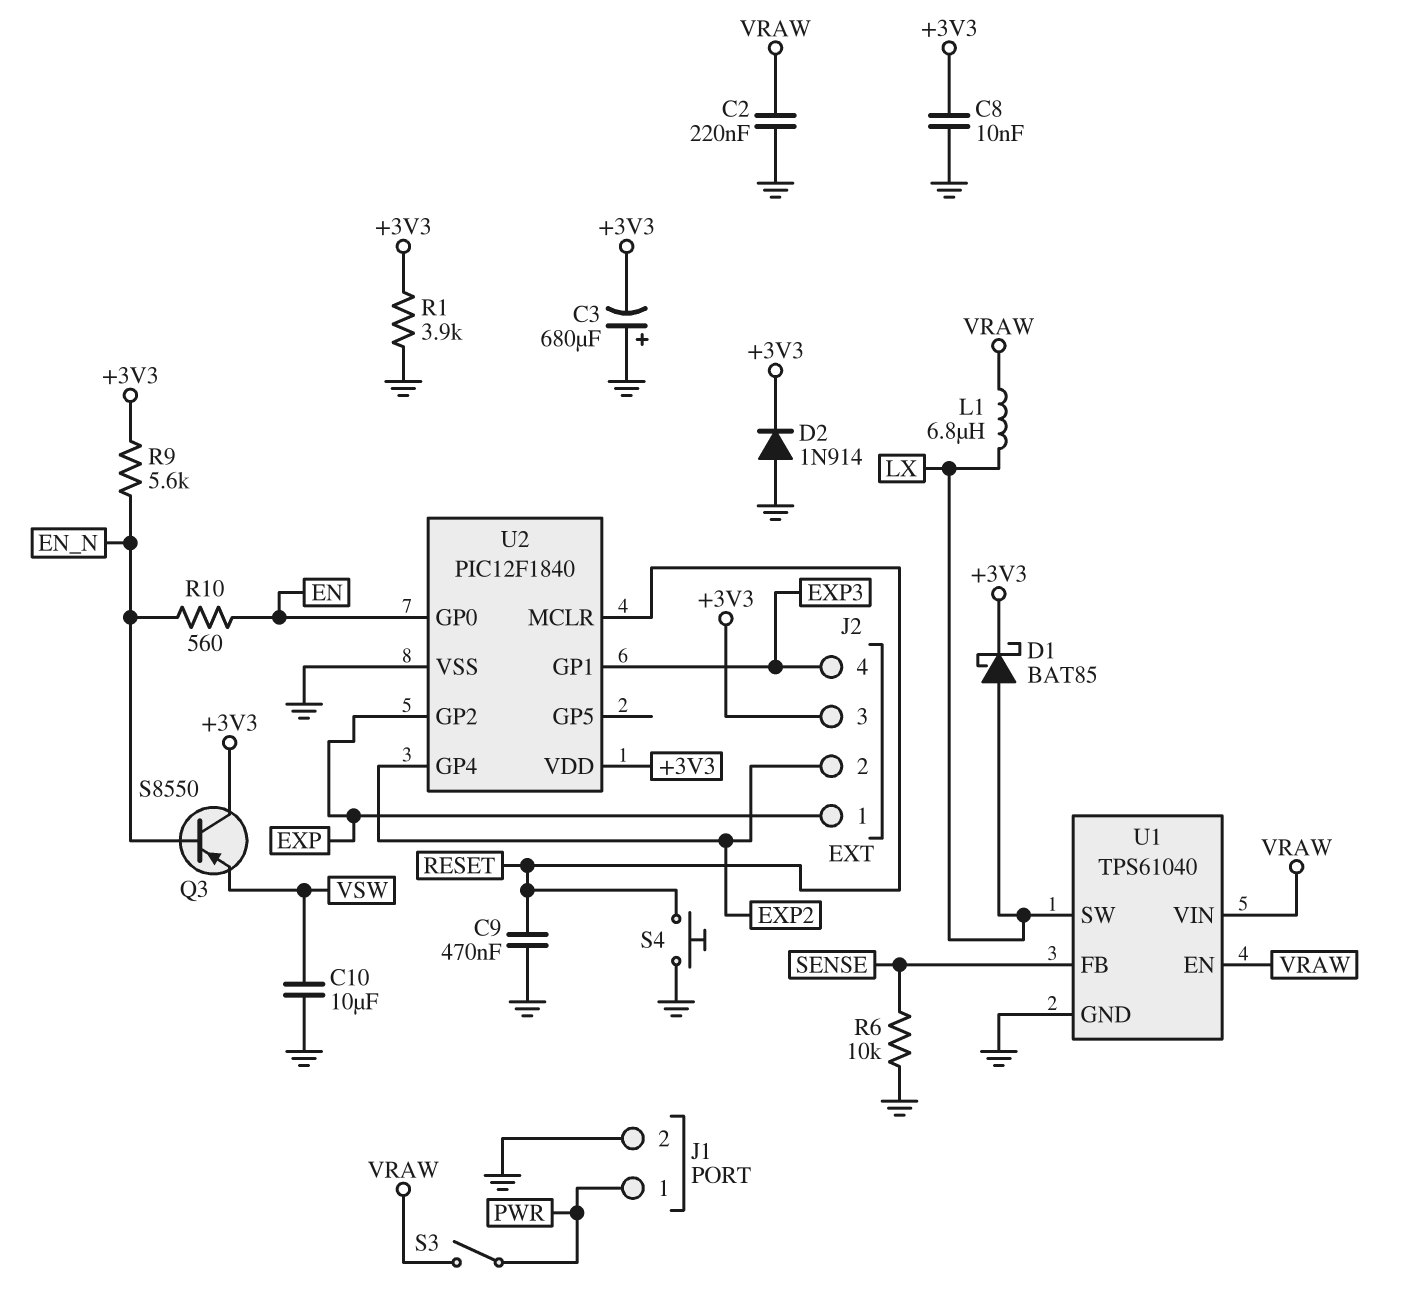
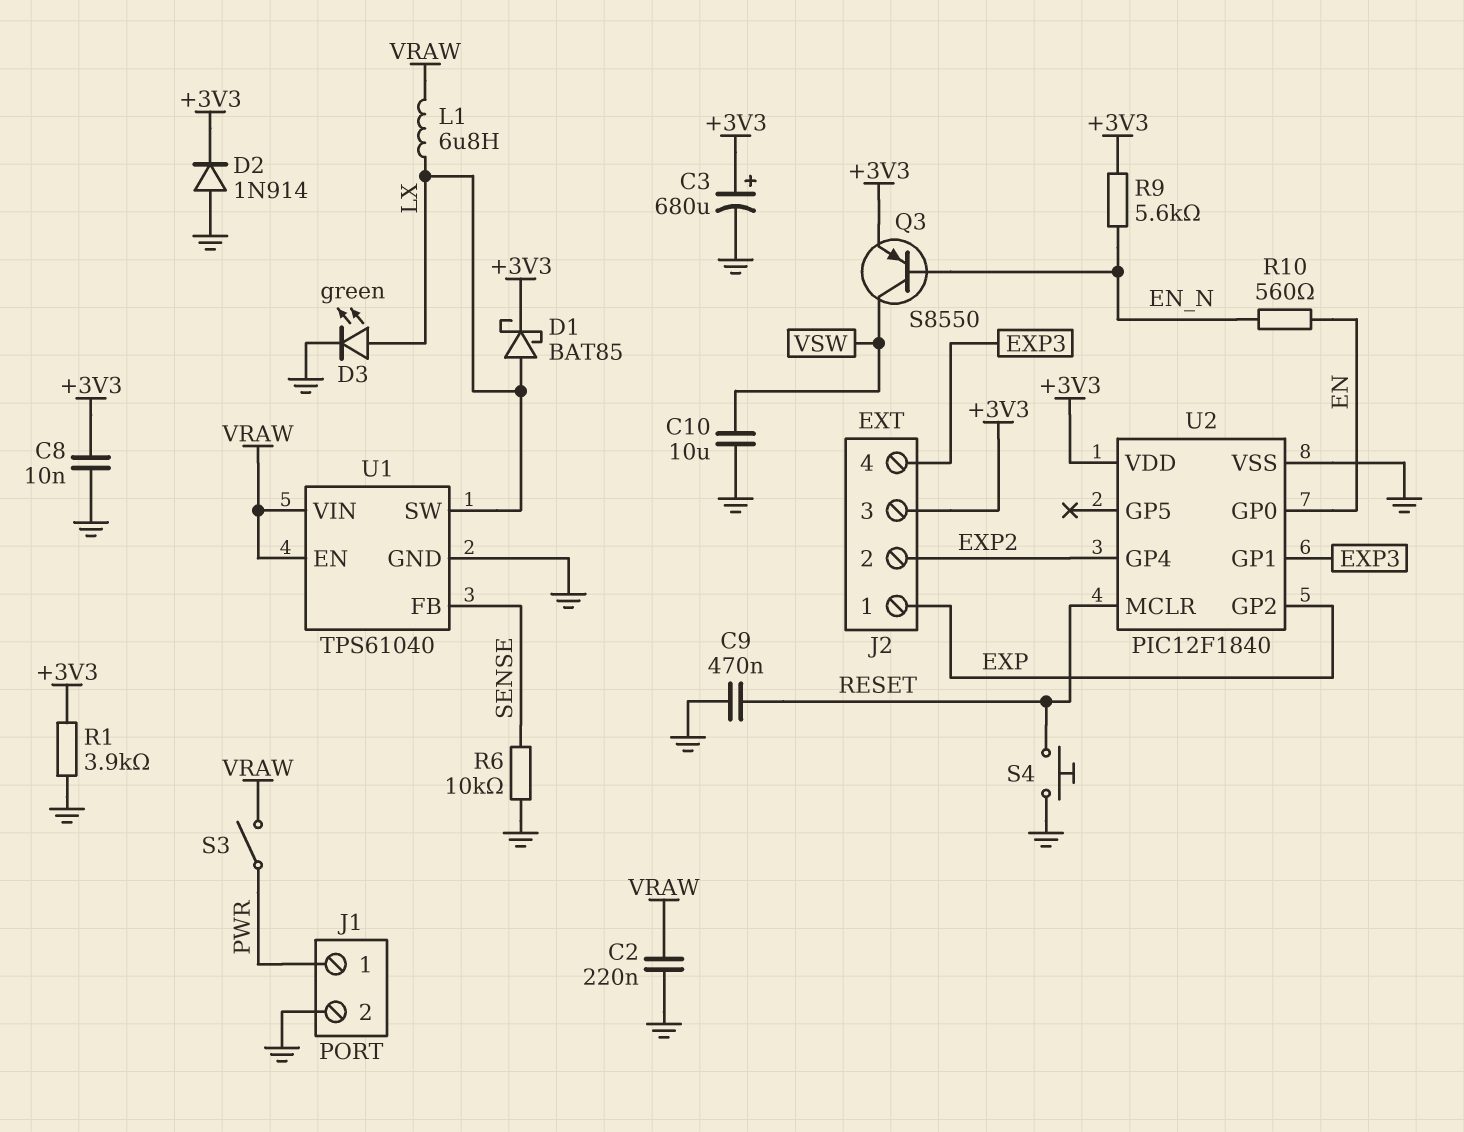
C3: 680uF (plus GND, minus +3V3) -> 680uF (plus +3V3, minus GND)
D3: none -> LED green (A LX, K GND)
Q3: PNP S8550 (B EN_N, C +3V3, E VSW) -> PNP S8550 (B EN_N, C VSW, E +3V3)

